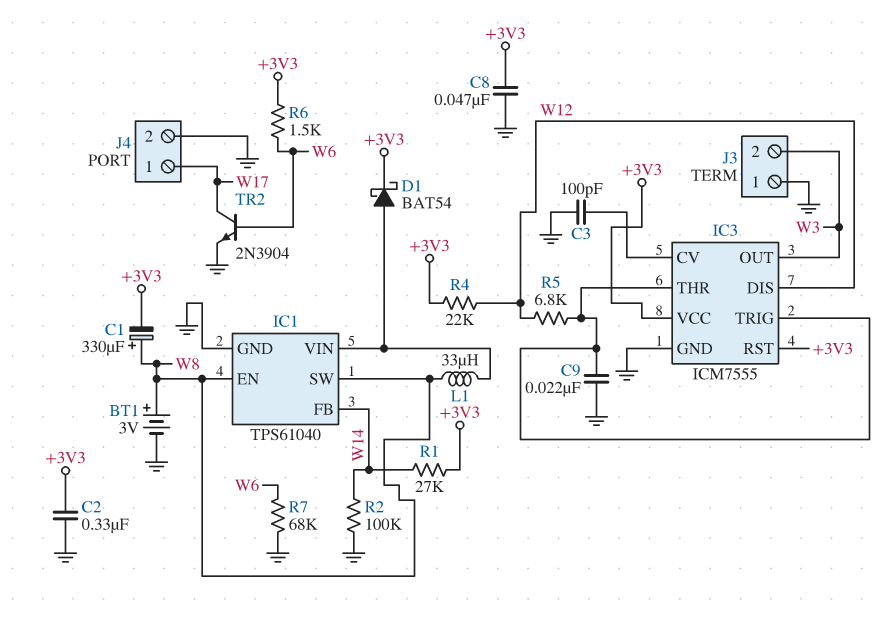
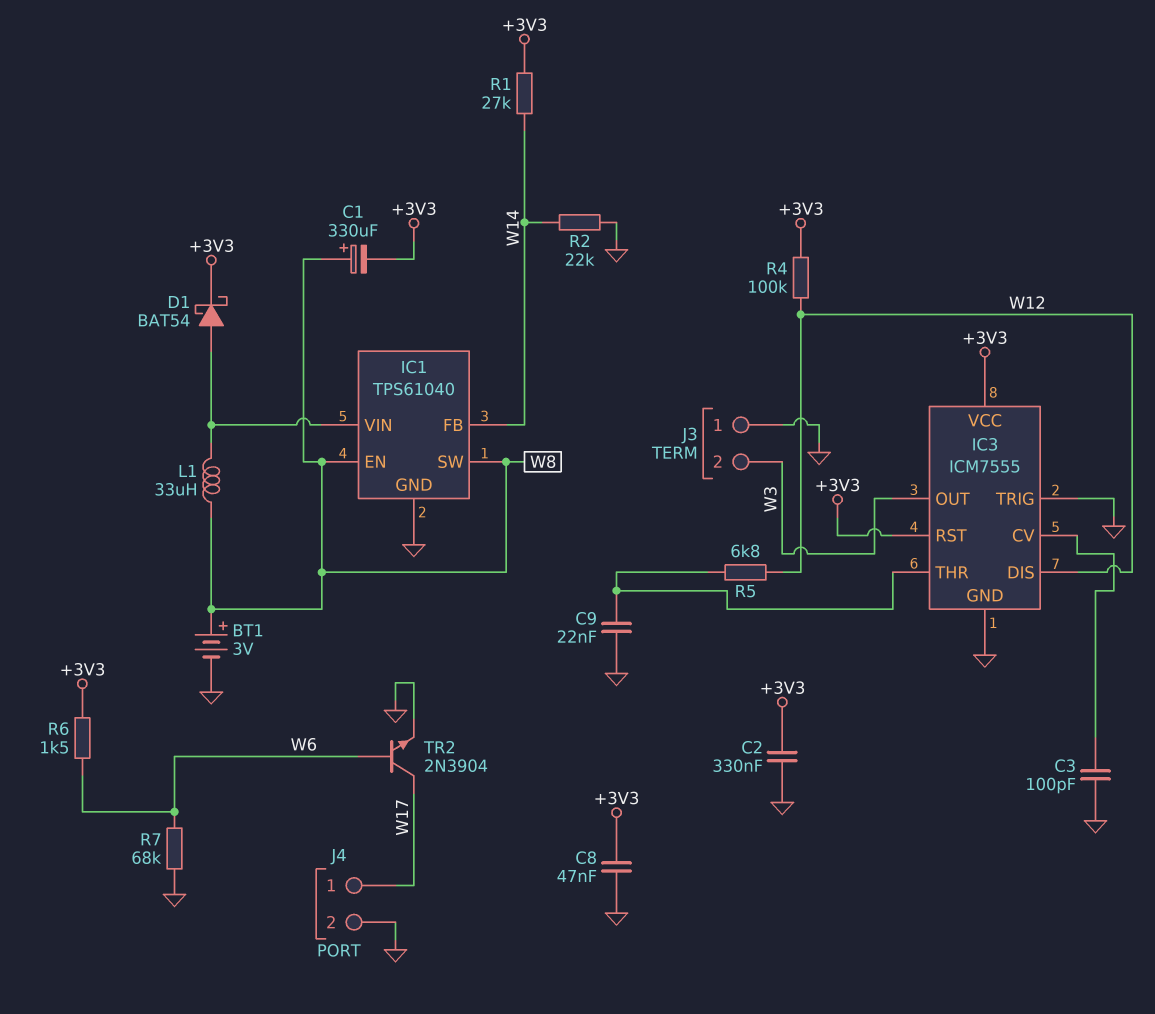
IC3 pin TRIG: IC3/THR -> GND
R2: 100k (GND, W14) -> 22k (GND, W14)
R4: 22k (+3V3, W12) -> 100k (+3V3, W12)

